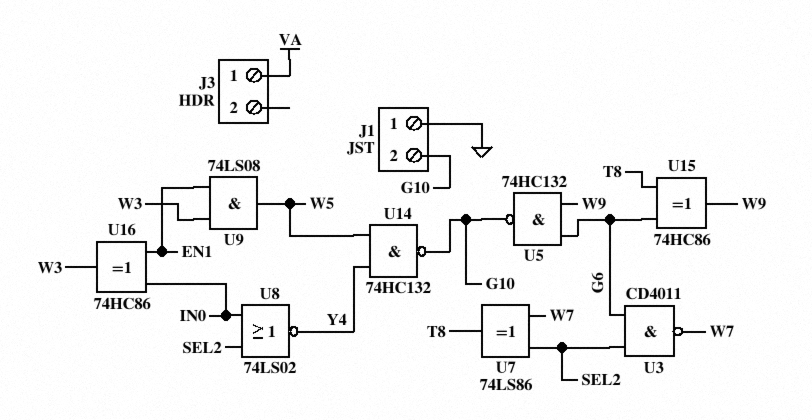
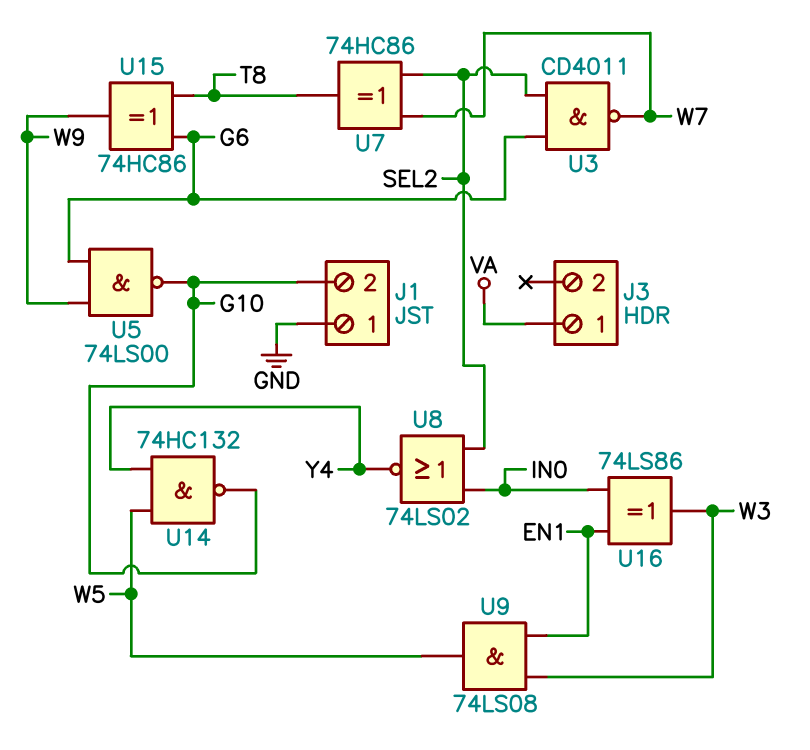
U5: NAND 74HC132 (in G6, in W9, out G10) -> NAND 74LS00 (in G6, in W9, out G10)
U7: XOR 74LS86 (in SEL2, in W7, out T8) -> XOR 74HC86 (in SEL2, in W7, out T8)
U16: XOR 74HC86 (in EN1, in IN0, out W3) -> XOR 74LS86 (in EN1, in IN0, out W3)

